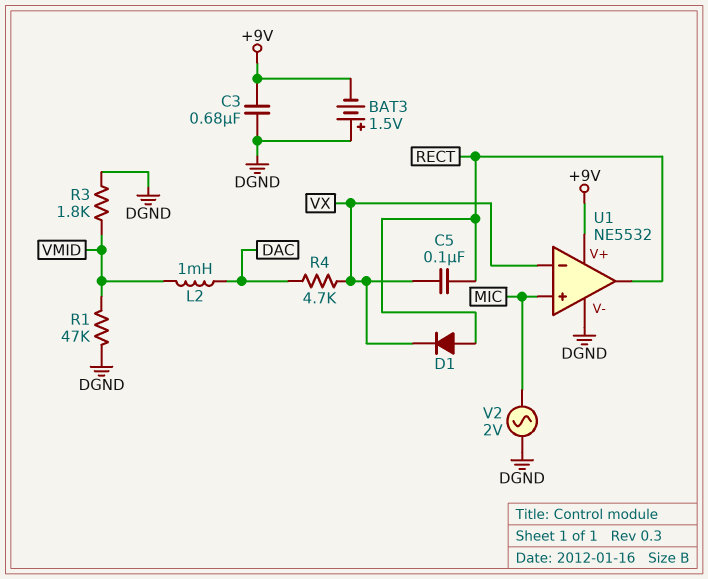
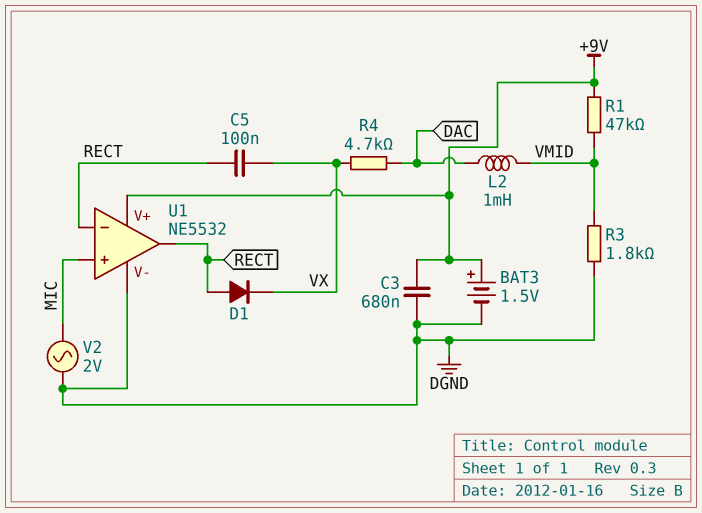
BAT3: 1.5V (plus DGND, minus +9V) -> 1.5V (plus +9V, minus DGND)
R1: 47k (DGND, VMID) -> 47k (+9V, VMID)
U1 pin in-: VX -> RECT

